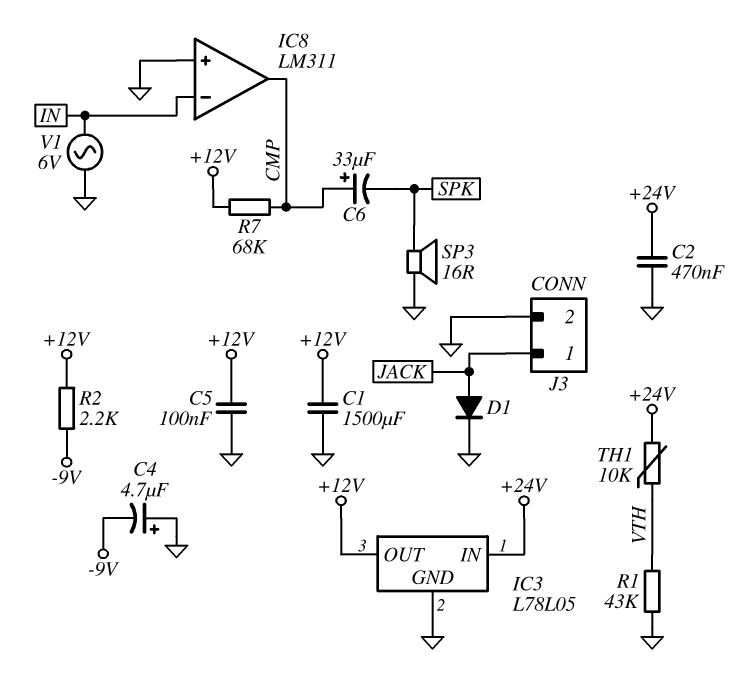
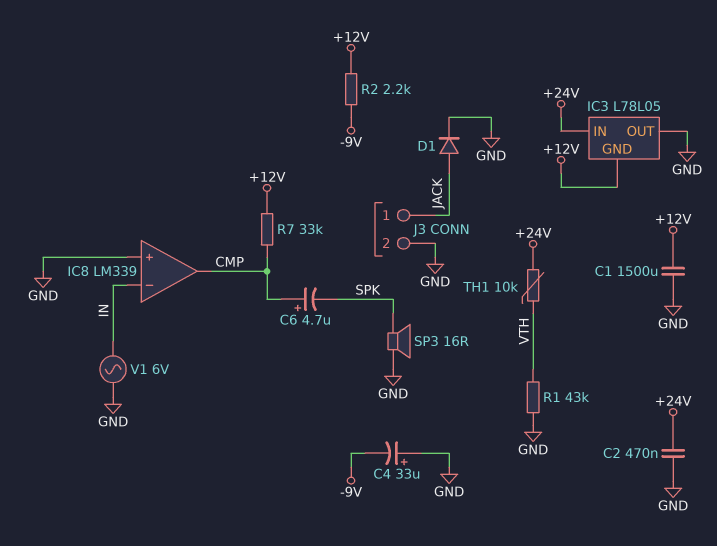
C4: 4.7uF (plus GND, minus -9V) -> 33uF (plus GND, minus -9V)
C5: 100nF (+12V, GND) -> none
C6: 33uF (plus CMP, minus SPK) -> 4.7uF (plus CMP, minus SPK)
IC3 pin GND: GND -> +12V
IC3 pin OUT: +12V -> GND
IC8: LM311 -> LM339
R7: 68k (+12V, CMP) -> 33k (+12V, CMP)

